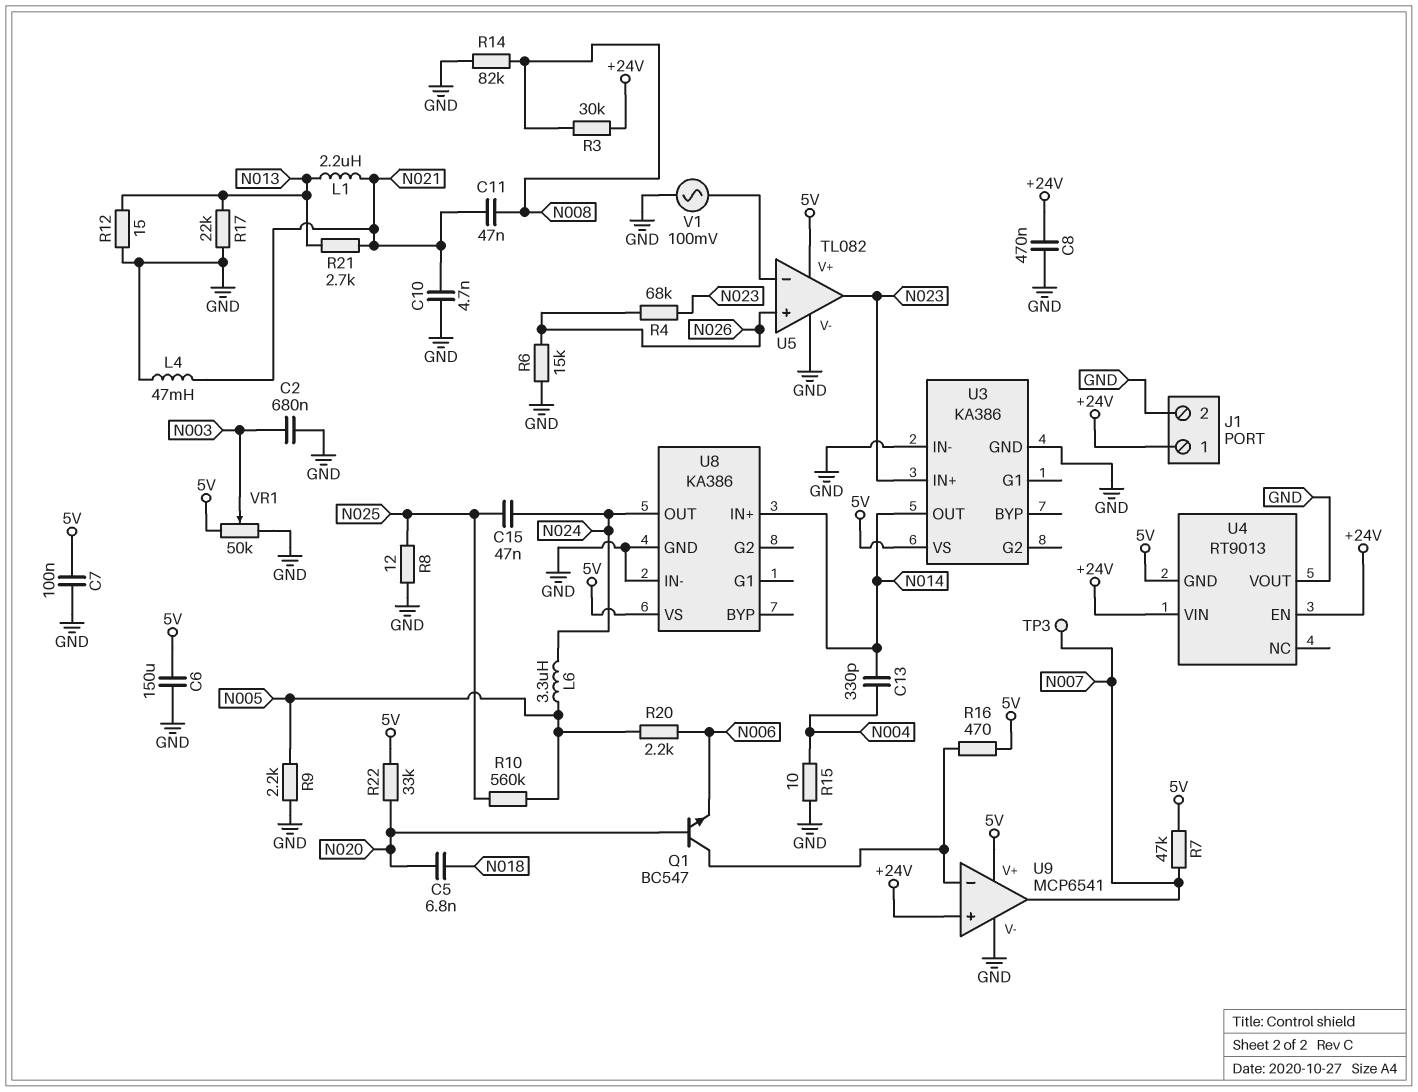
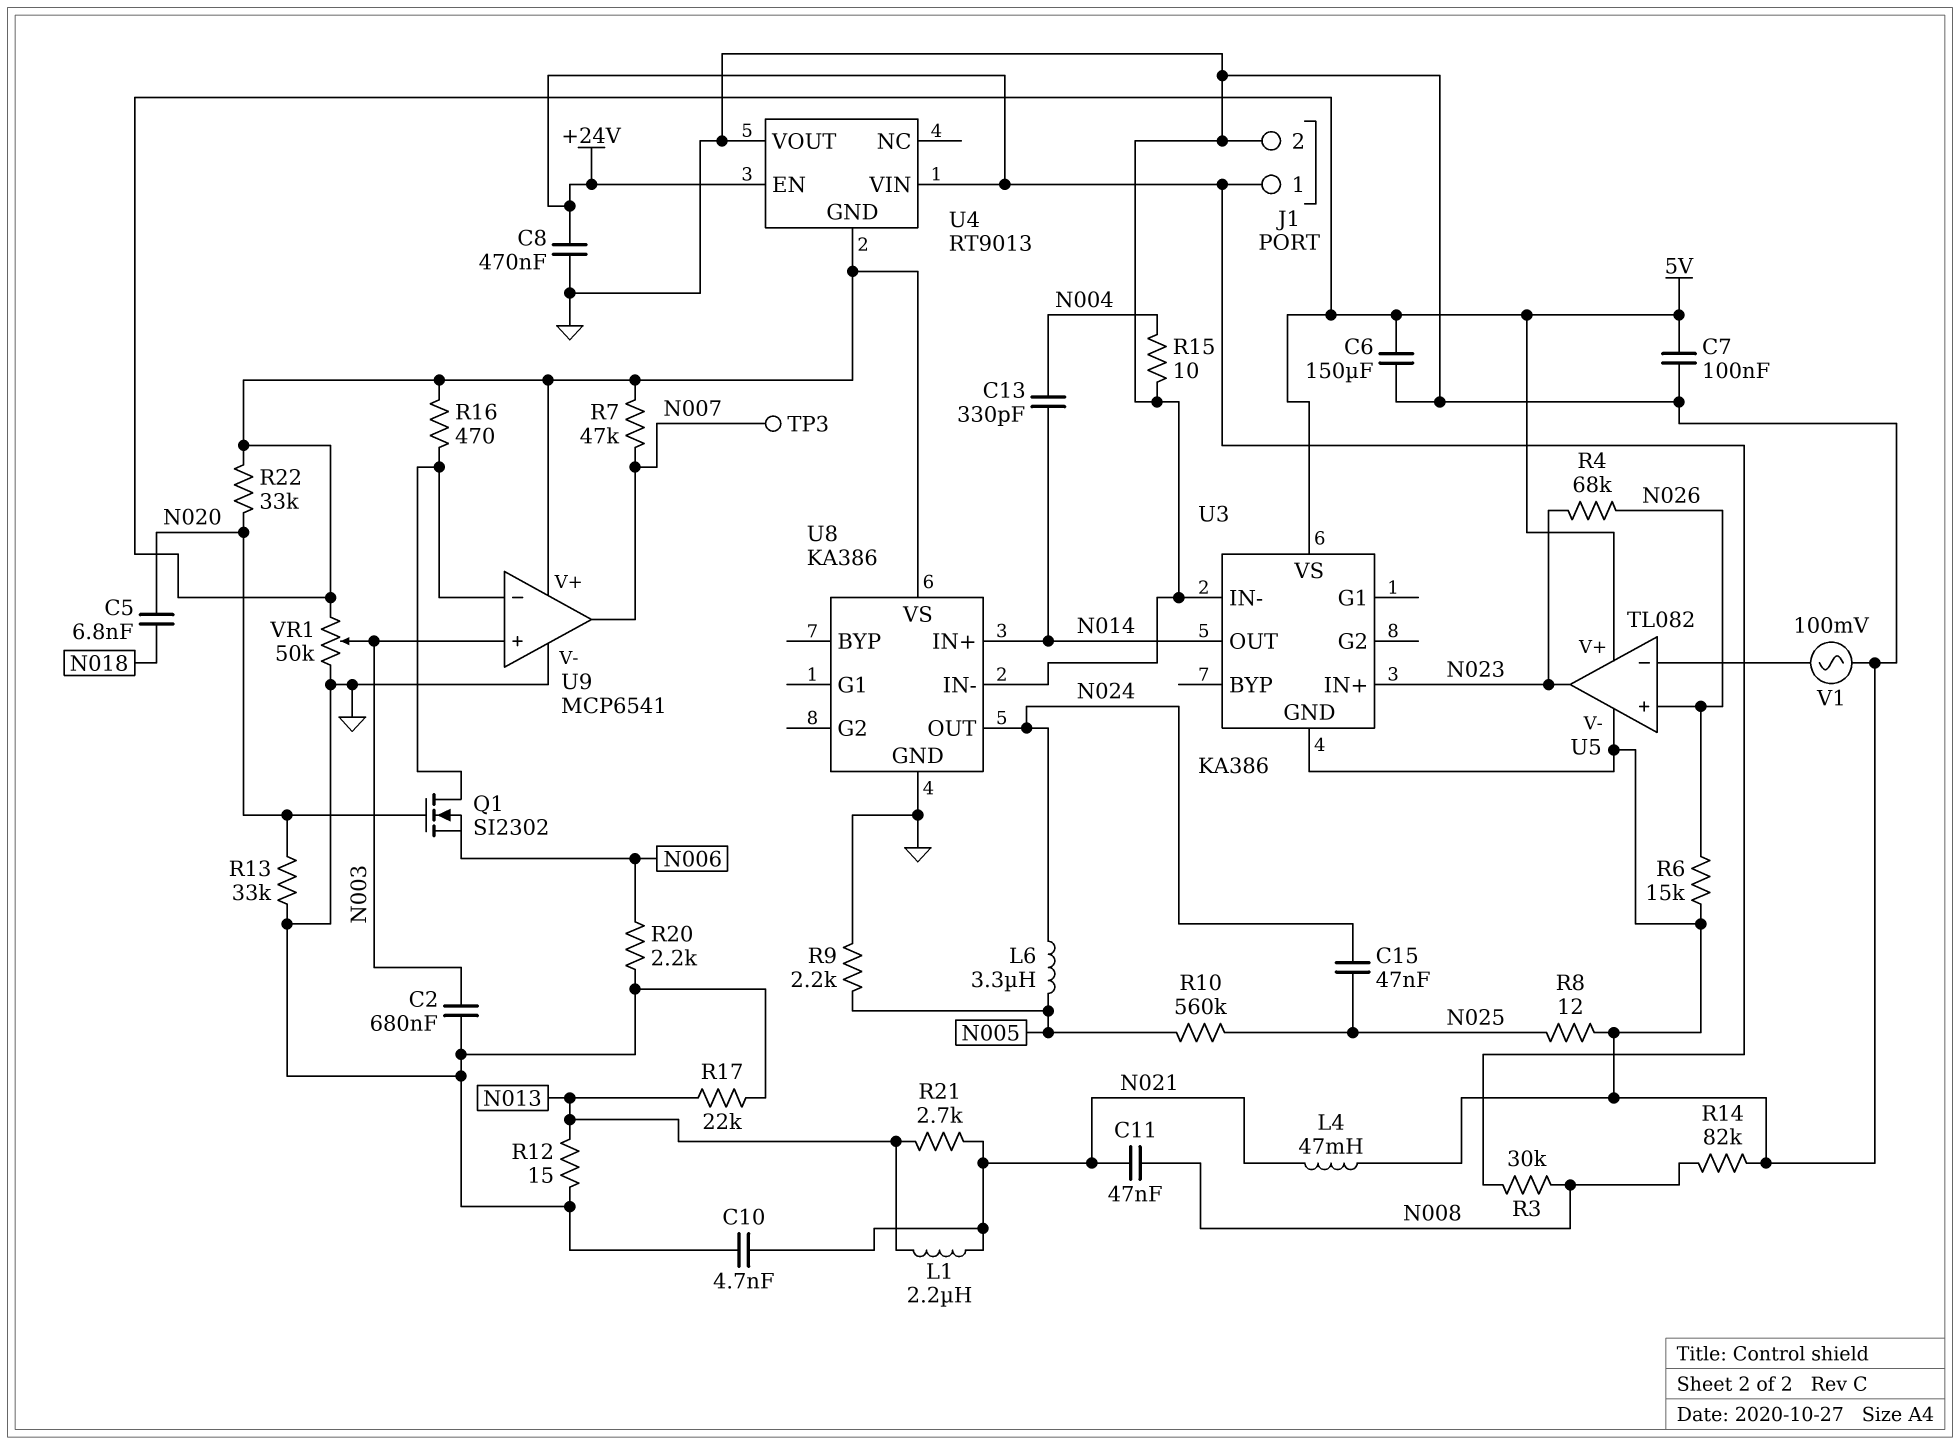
Q1: NPN BC547 (B N020, C U9/in-, E N006) -> NMOS SI2302 (G N020, D U9/in-, S N006)
R13: none -> 33k (GND, N020)
R20: 2.2k (N005, N006) -> 2.2k (GND, N006)
U9 pin in+: +24V -> N003

